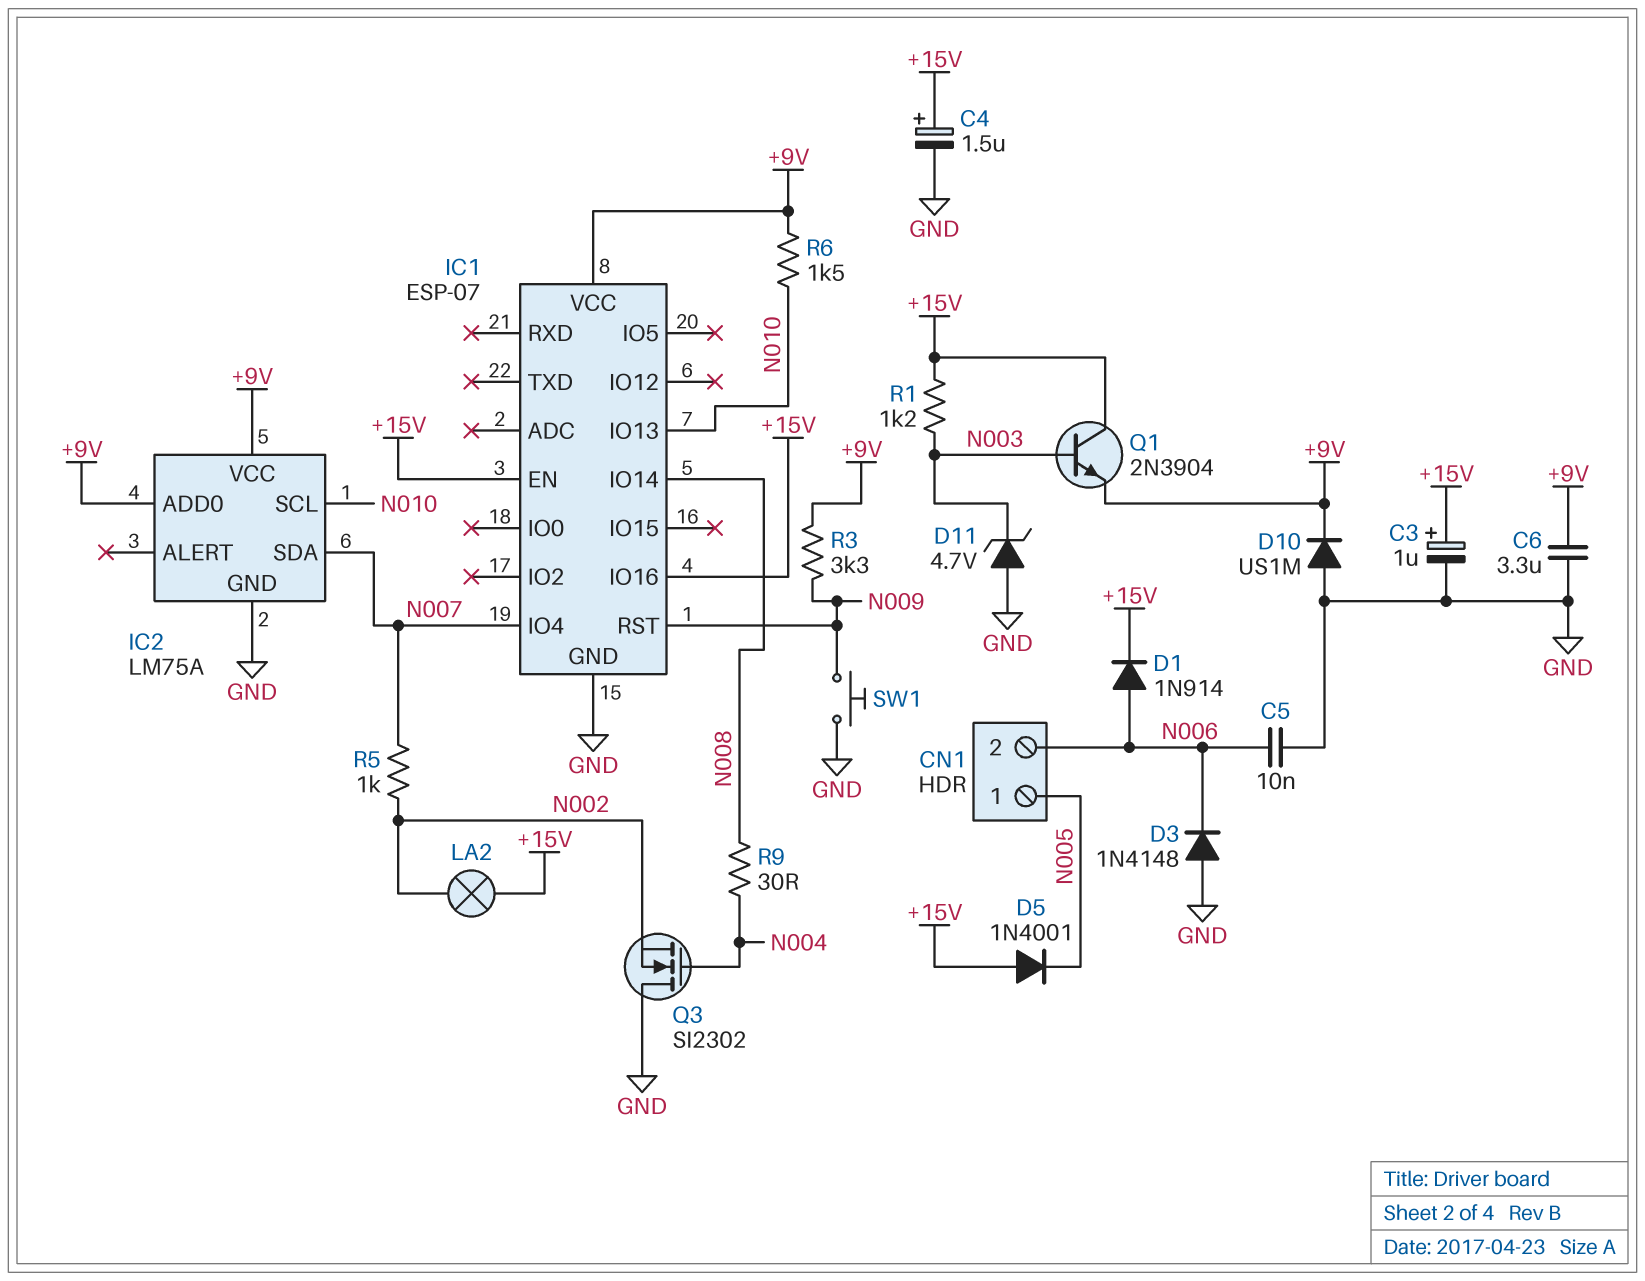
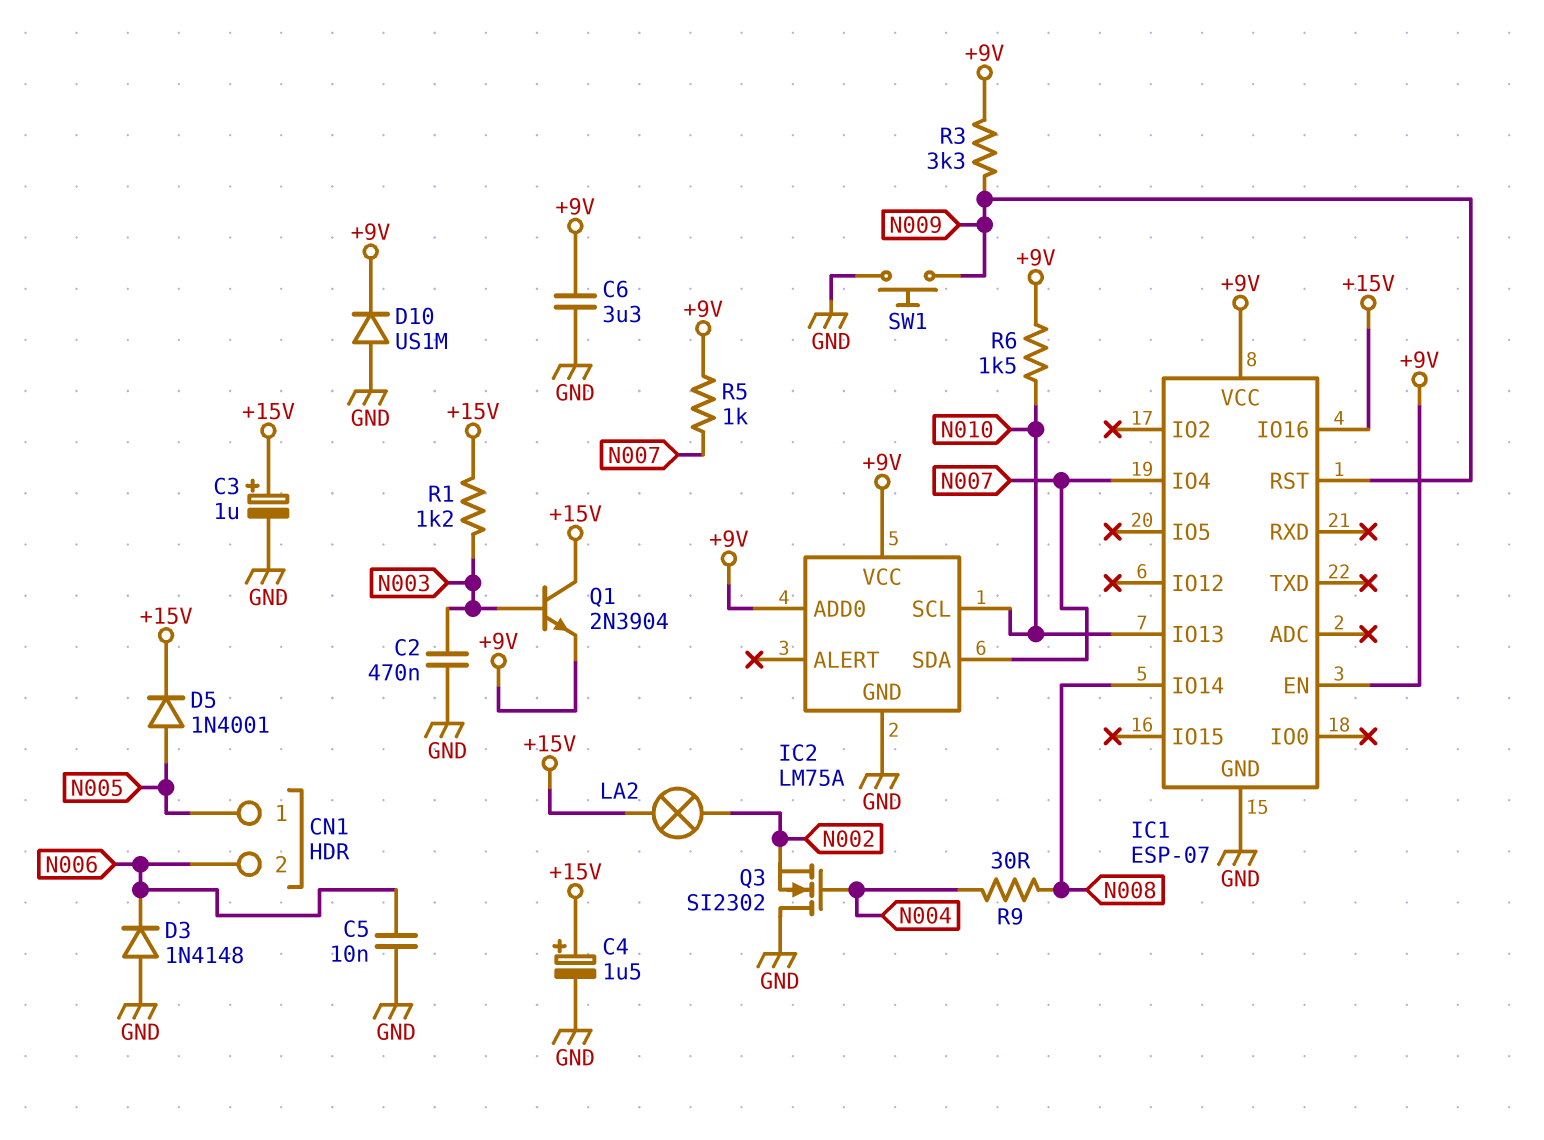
C2: none -> 470nF (GND, N003)
D1: diode 1N914 (A N006, K +15V) -> none
D5: diode 1N4001 (A +15V, K N005) -> diode 1N4001 (A N005, K +15V)
D11: zener 4.7V (A GND, K N003) -> none
IC1 pin EN: +15V -> +9V
R5: 1k (N002, N007) -> 1k (+9V, N007)

